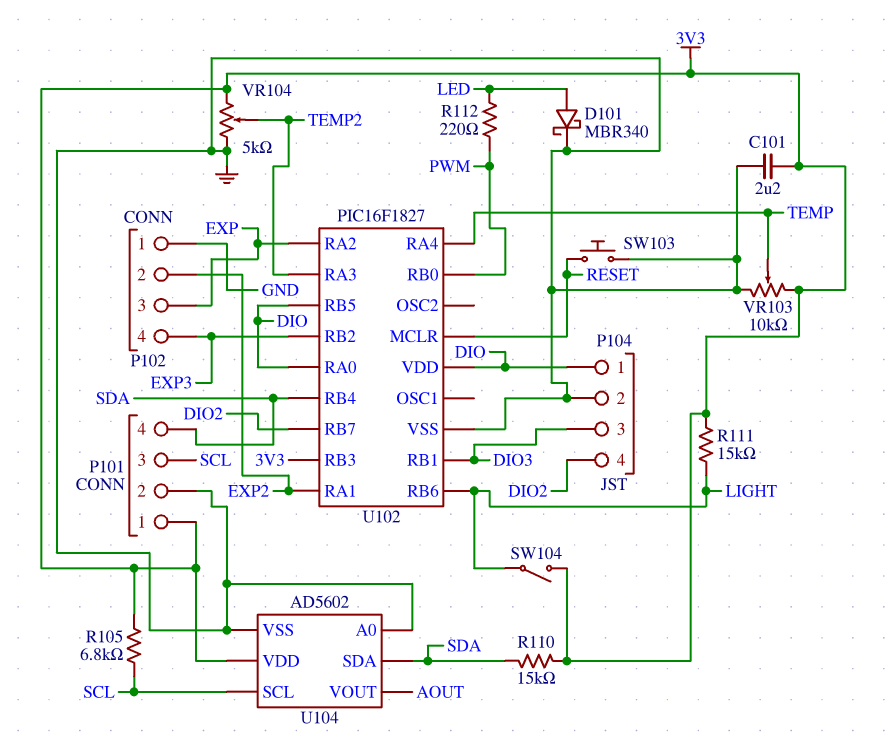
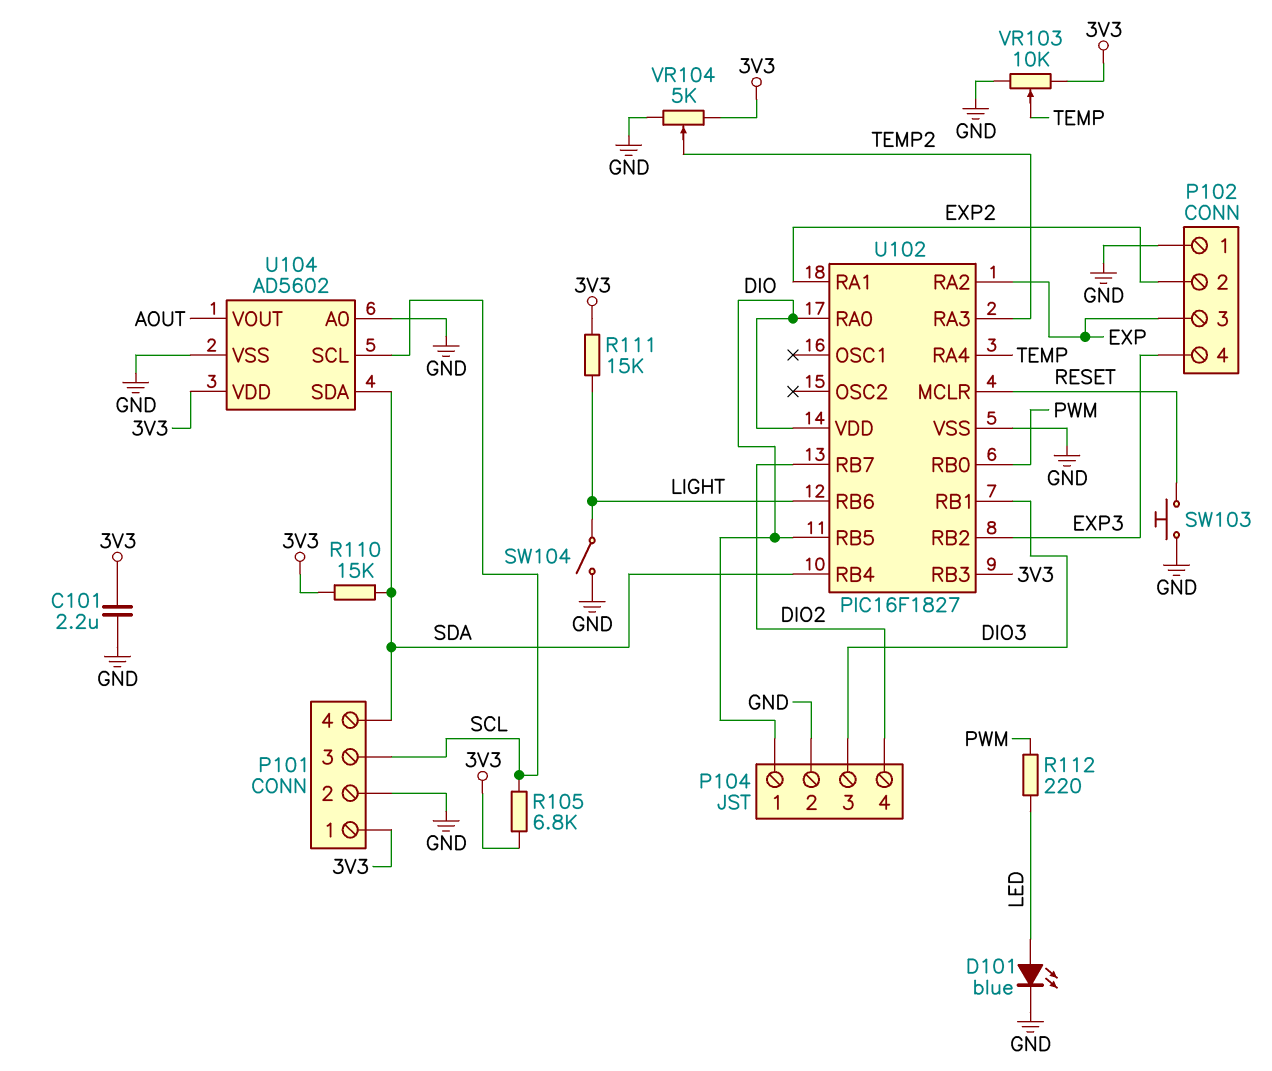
D101: schottky MBR340 (A LED, K GND) -> LED blue (A LED, K GND)
SW104: switch (3V3, LIGHT) -> switch (GND, LIGHT)

